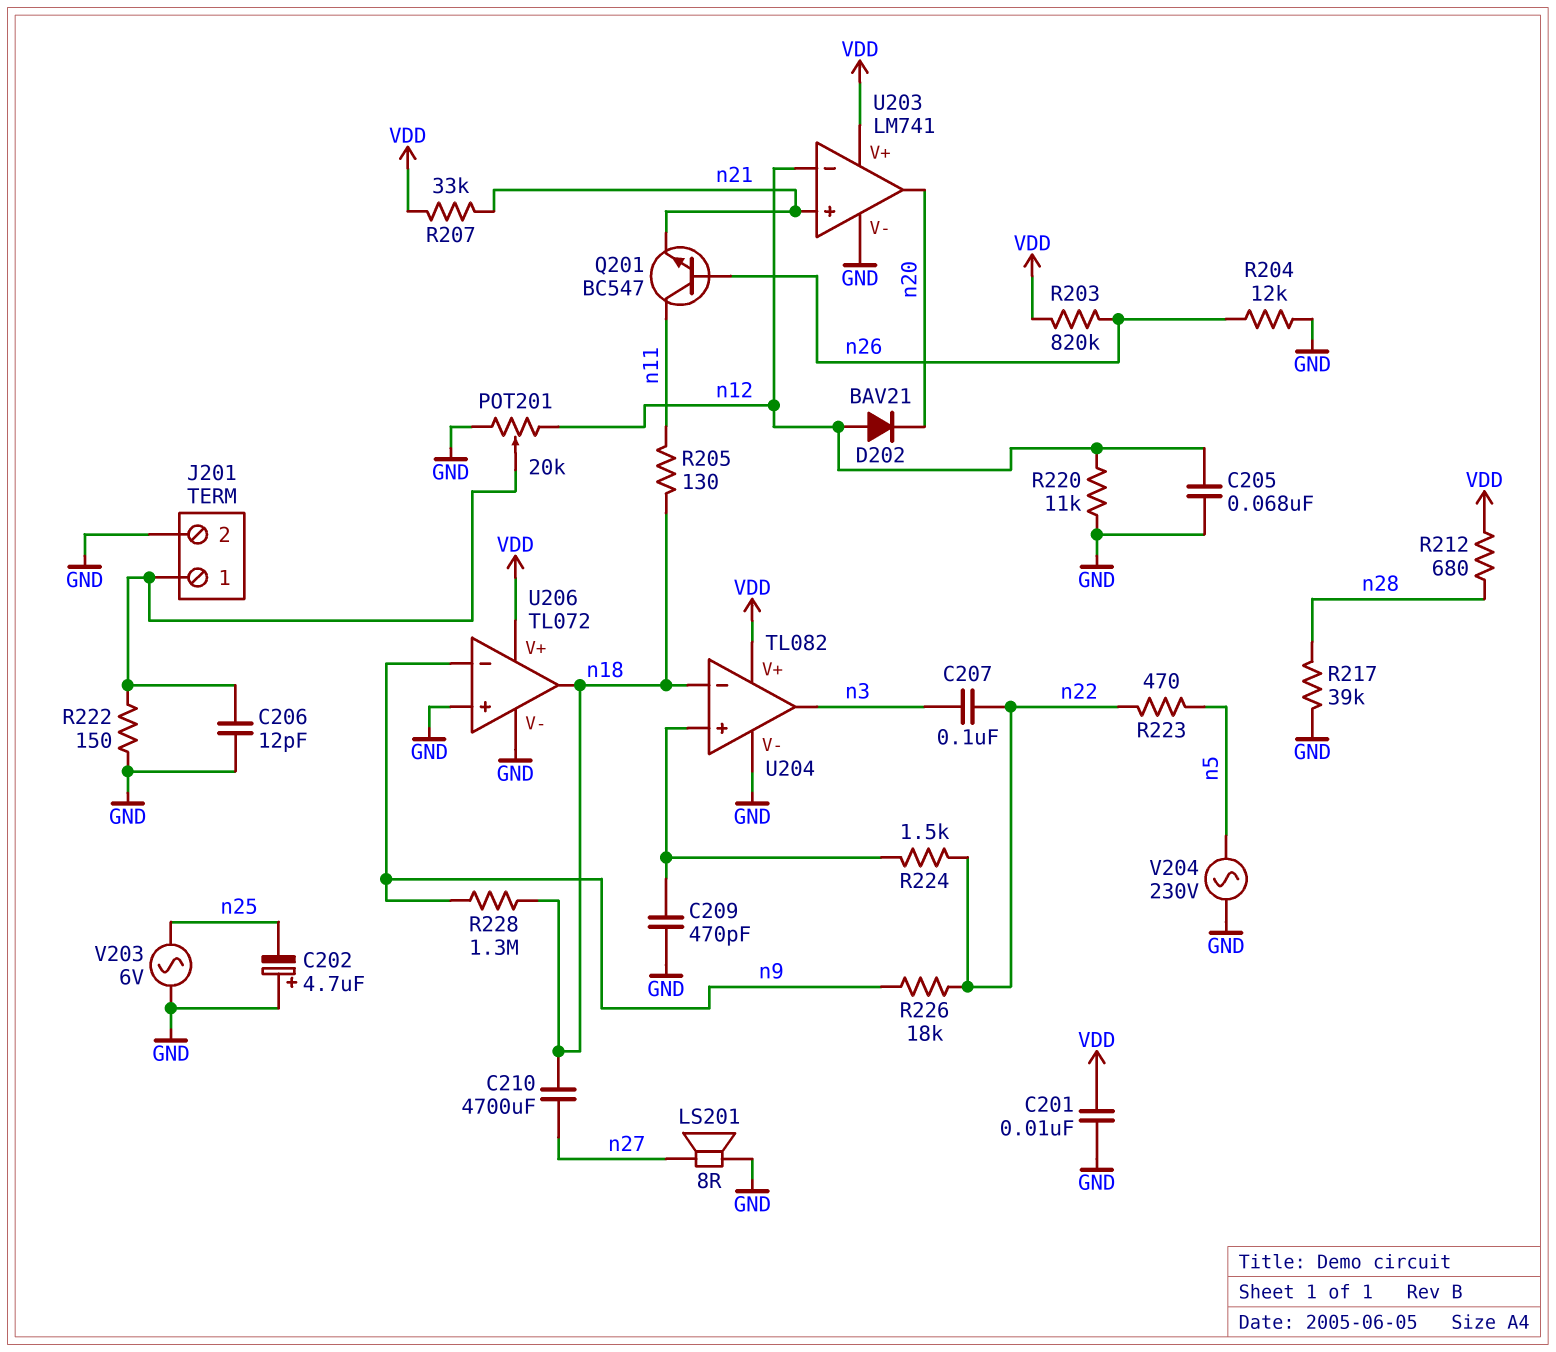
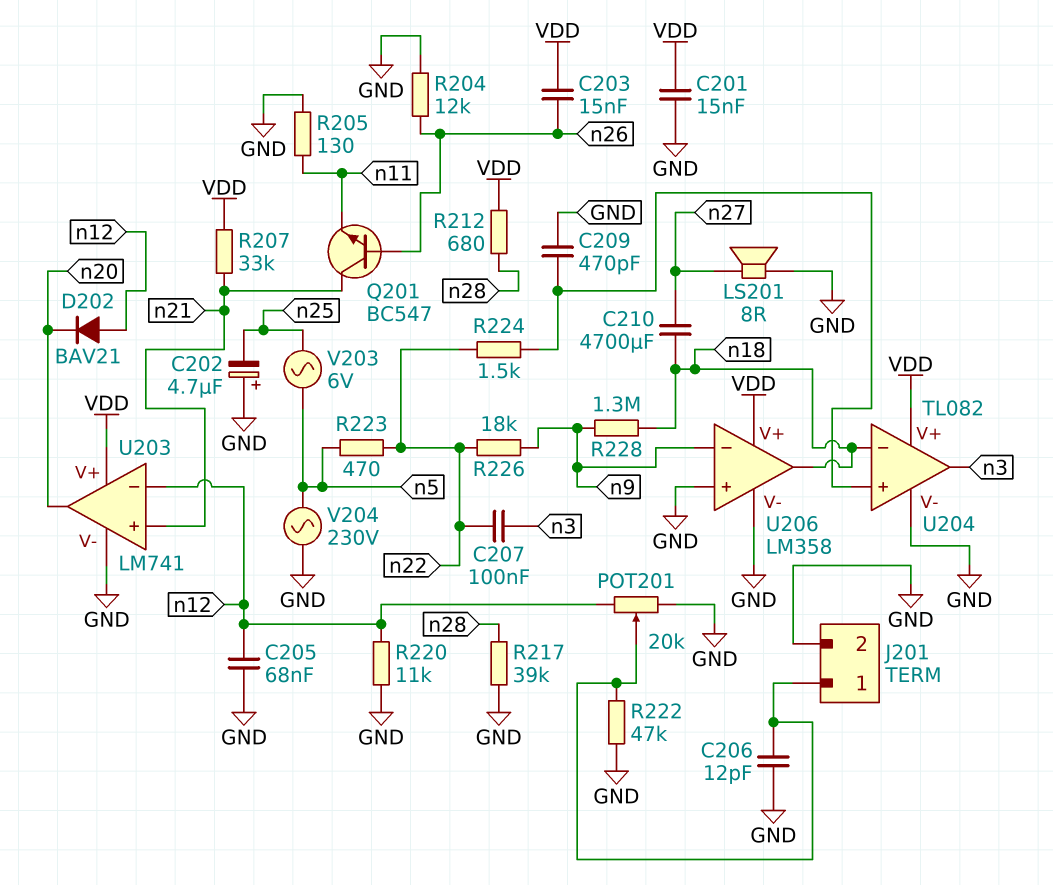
C201: 10nF (GND, VDD) -> 15nF (GND, VDD)
C203: none -> 15nF (VDD, n26)
Q201: NPN BC547 (B n26, C n11, E n21) -> NPN BC547 (B n26, C n21, E n11)
R203: 820k (VDD, n26) -> none
R205: 130 (n11, n18) -> 130 (GND, n11)
R222: 150 (GND, J201/1) -> 47k (GND, J201/1)
U206: TL072 -> LM358
V203: AC 6V (GND, n25) -> AC 6V (n5, n25)

